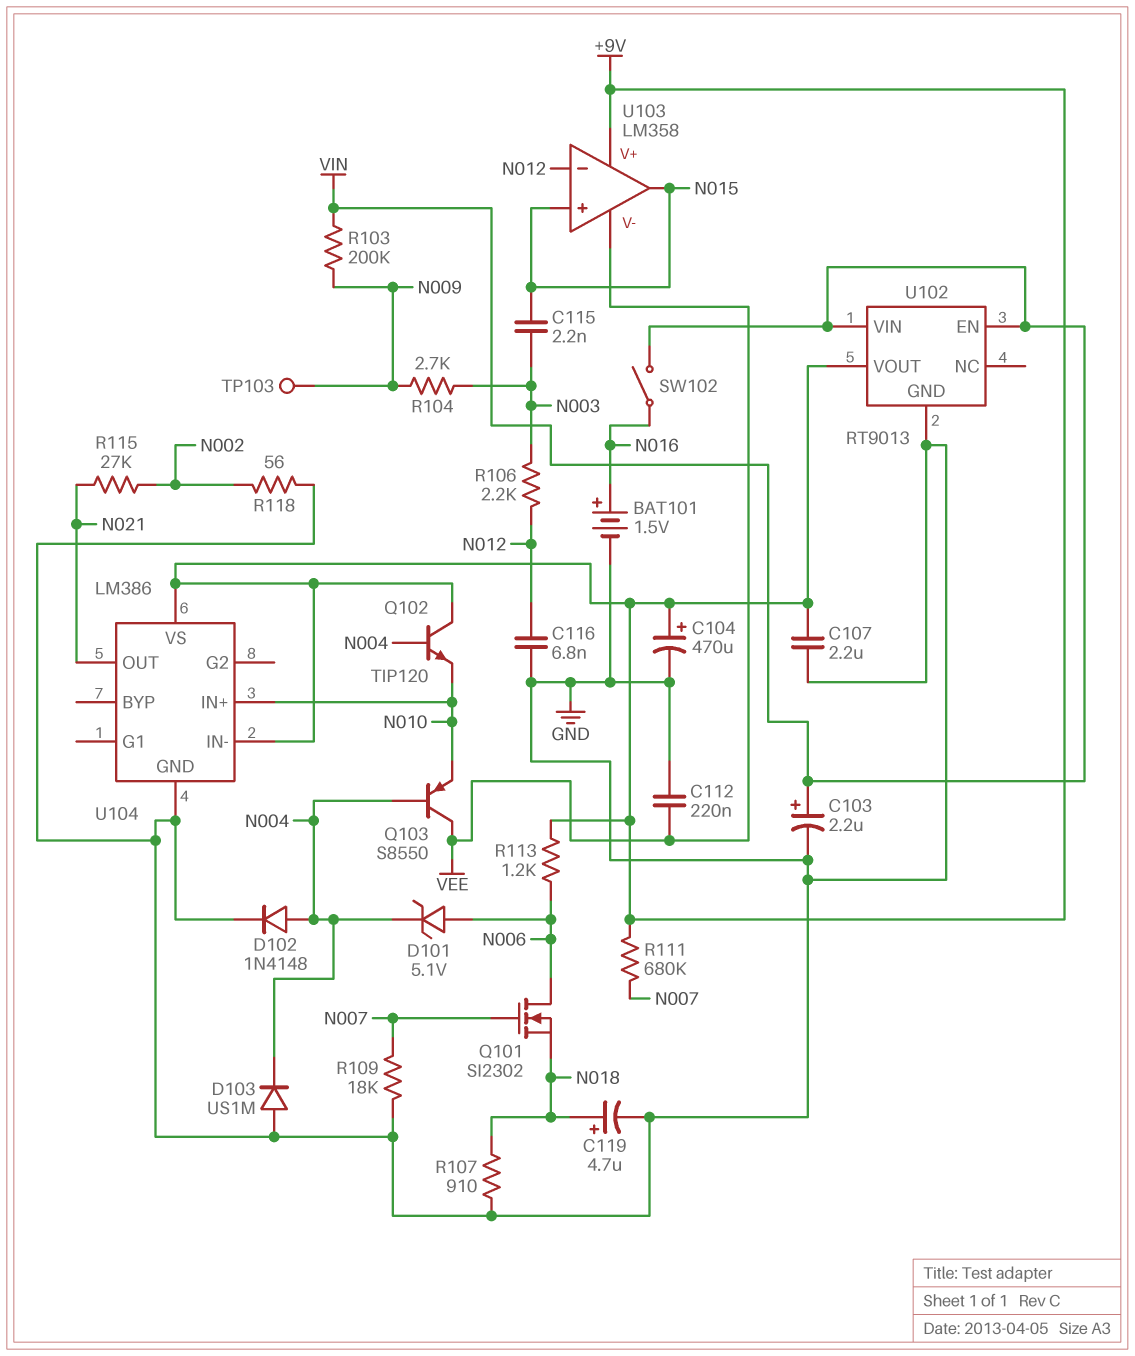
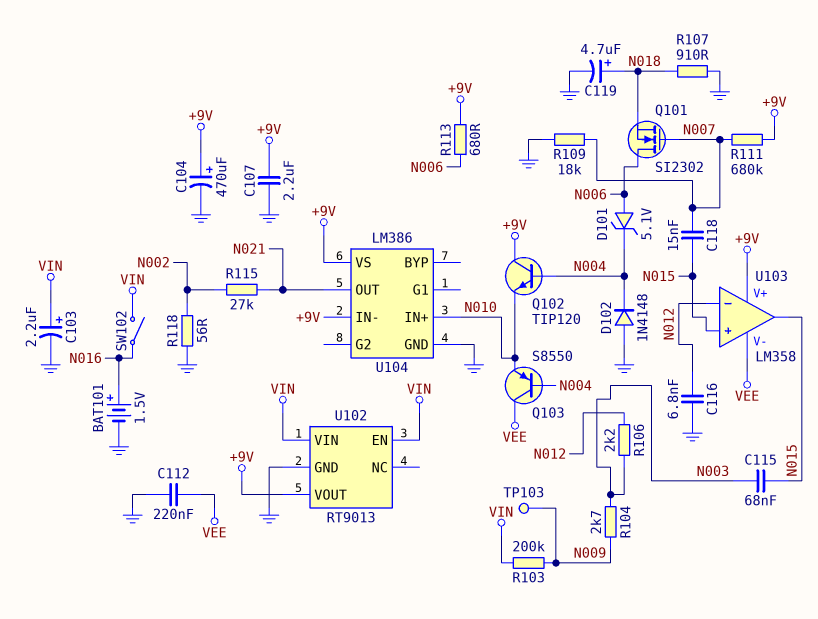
C115: 2.2nF (N003, N015) -> 68nF (N003, N015)
C118: none -> 15nF (N007, N015)
D102: diode 1N4148 (A N004, K GND) -> diode 1N4148 (A GND, K N004)
D103: diode US1M (A GND, K N004) -> none
R113: 1.2k (+9V, N006) -> 680 (+9V, N006)

